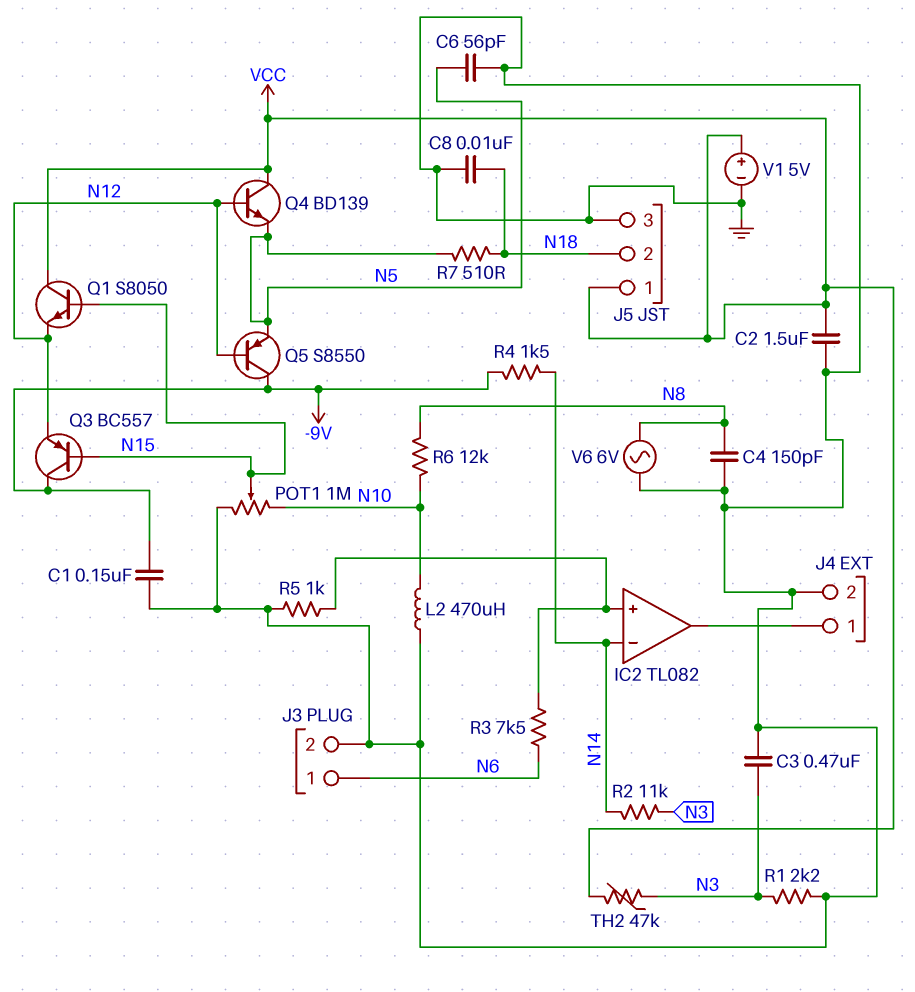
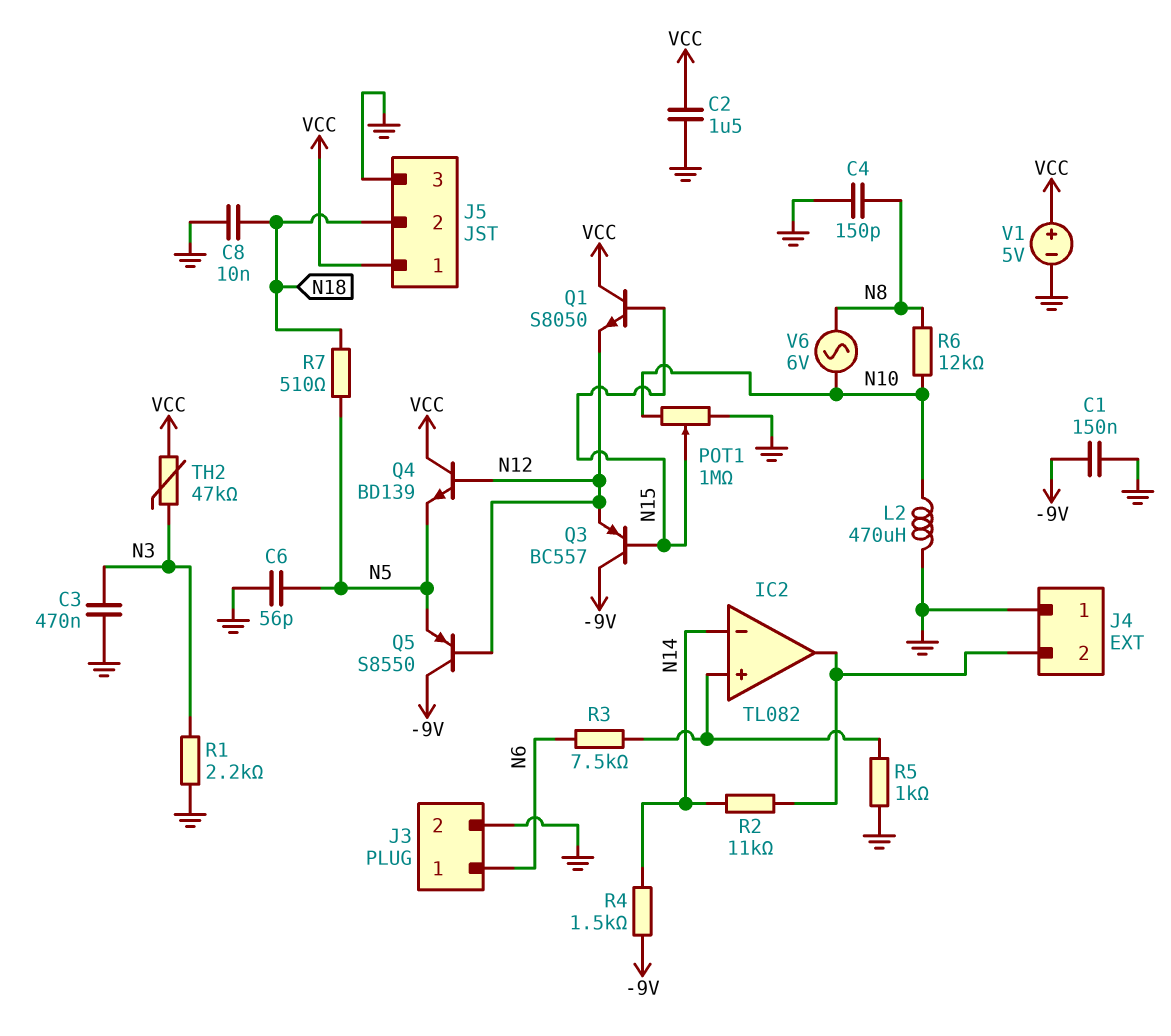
J4 pin 1: IC2/out -> GND
J4 pin 2: GND -> IC2/out
R2: 11k (N3, N14) -> 11k (IC2/out, N14)
V6: AC 6V (GND, N8) -> AC 6V (N8, N10)

